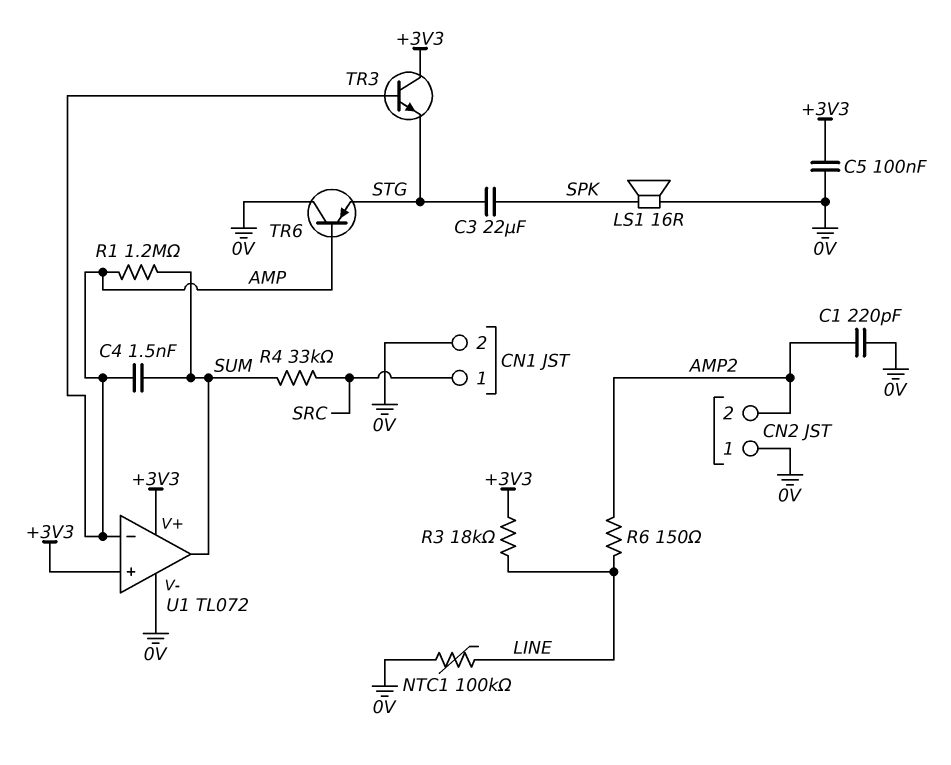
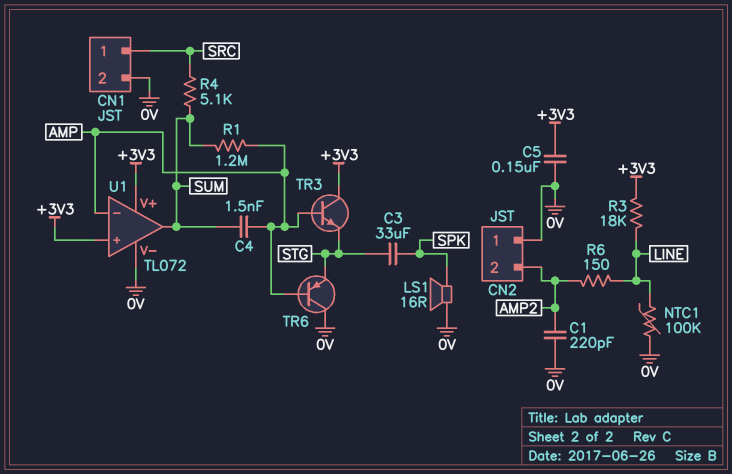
C3: 22uF (SPK, STG) -> 33uF (SPK, STG)
C5: 100nF (+3V3, 0V) -> 150nF (+3V3, 0V)
R4: 33k (SRC, SUM) -> 5.1k (SRC, SUM)

